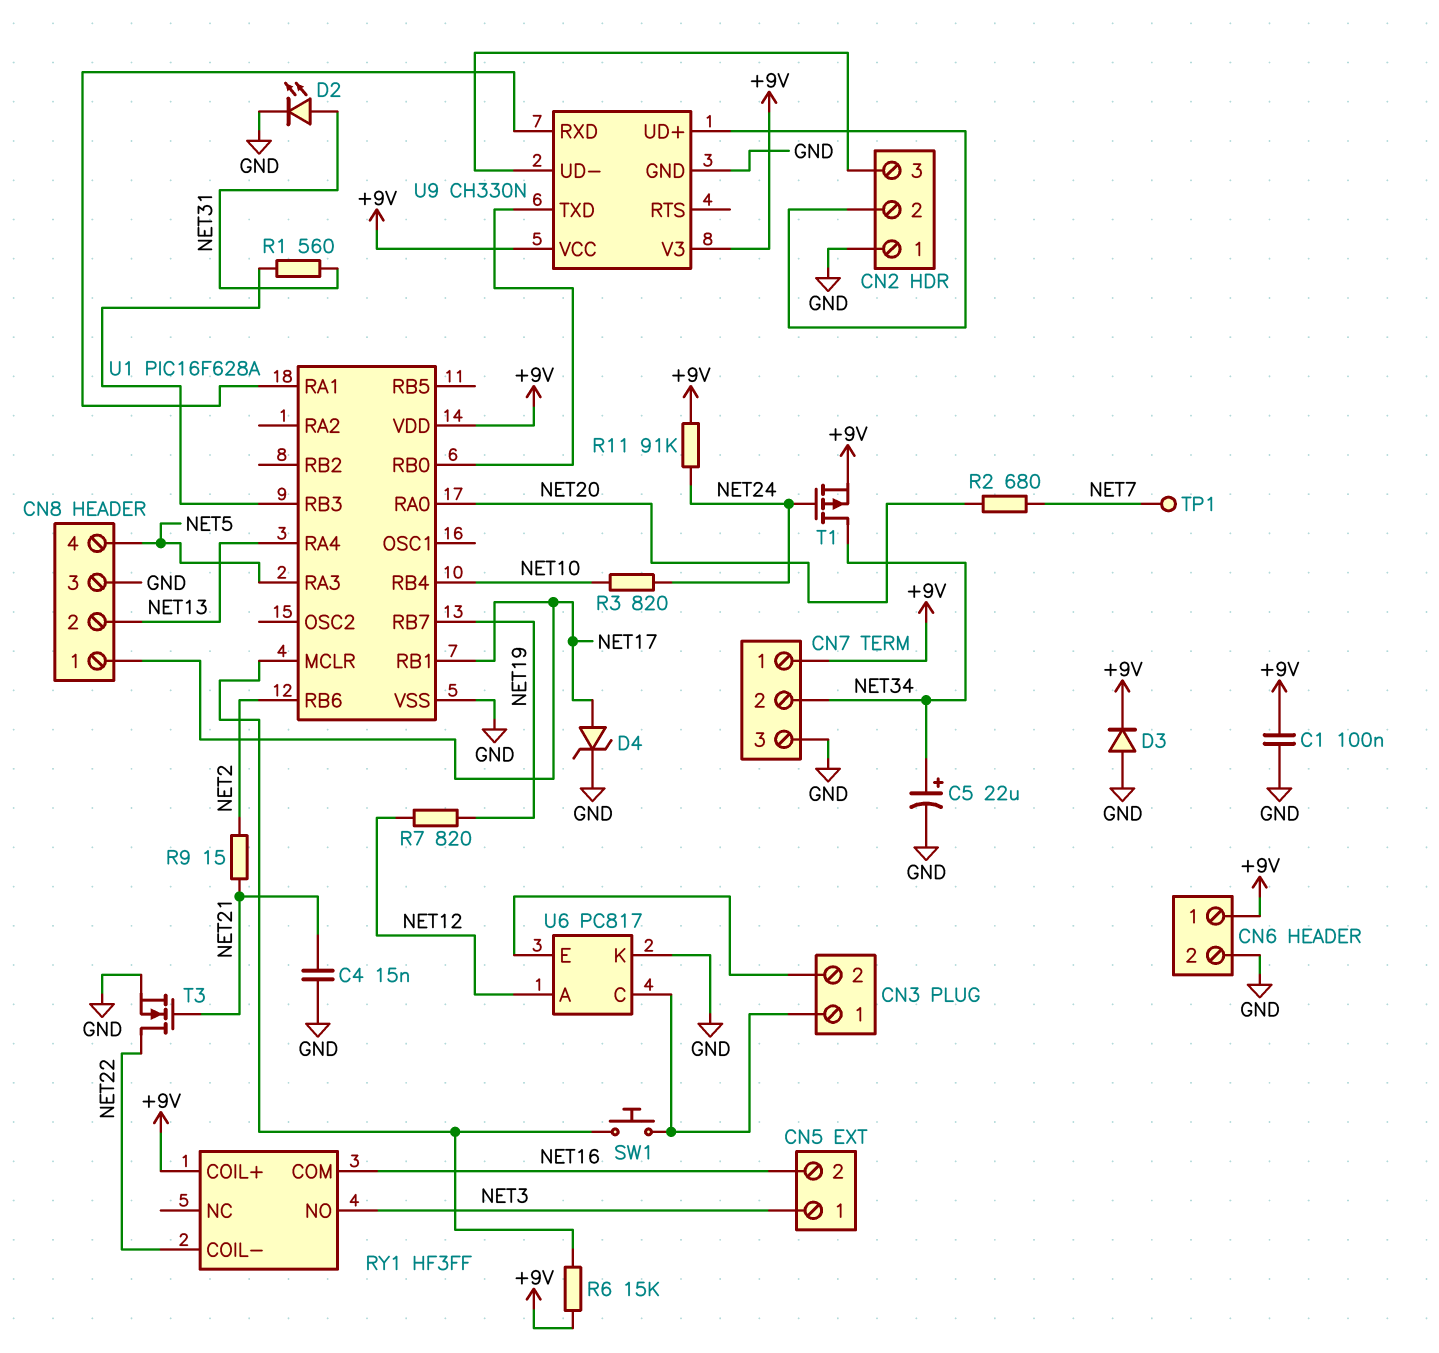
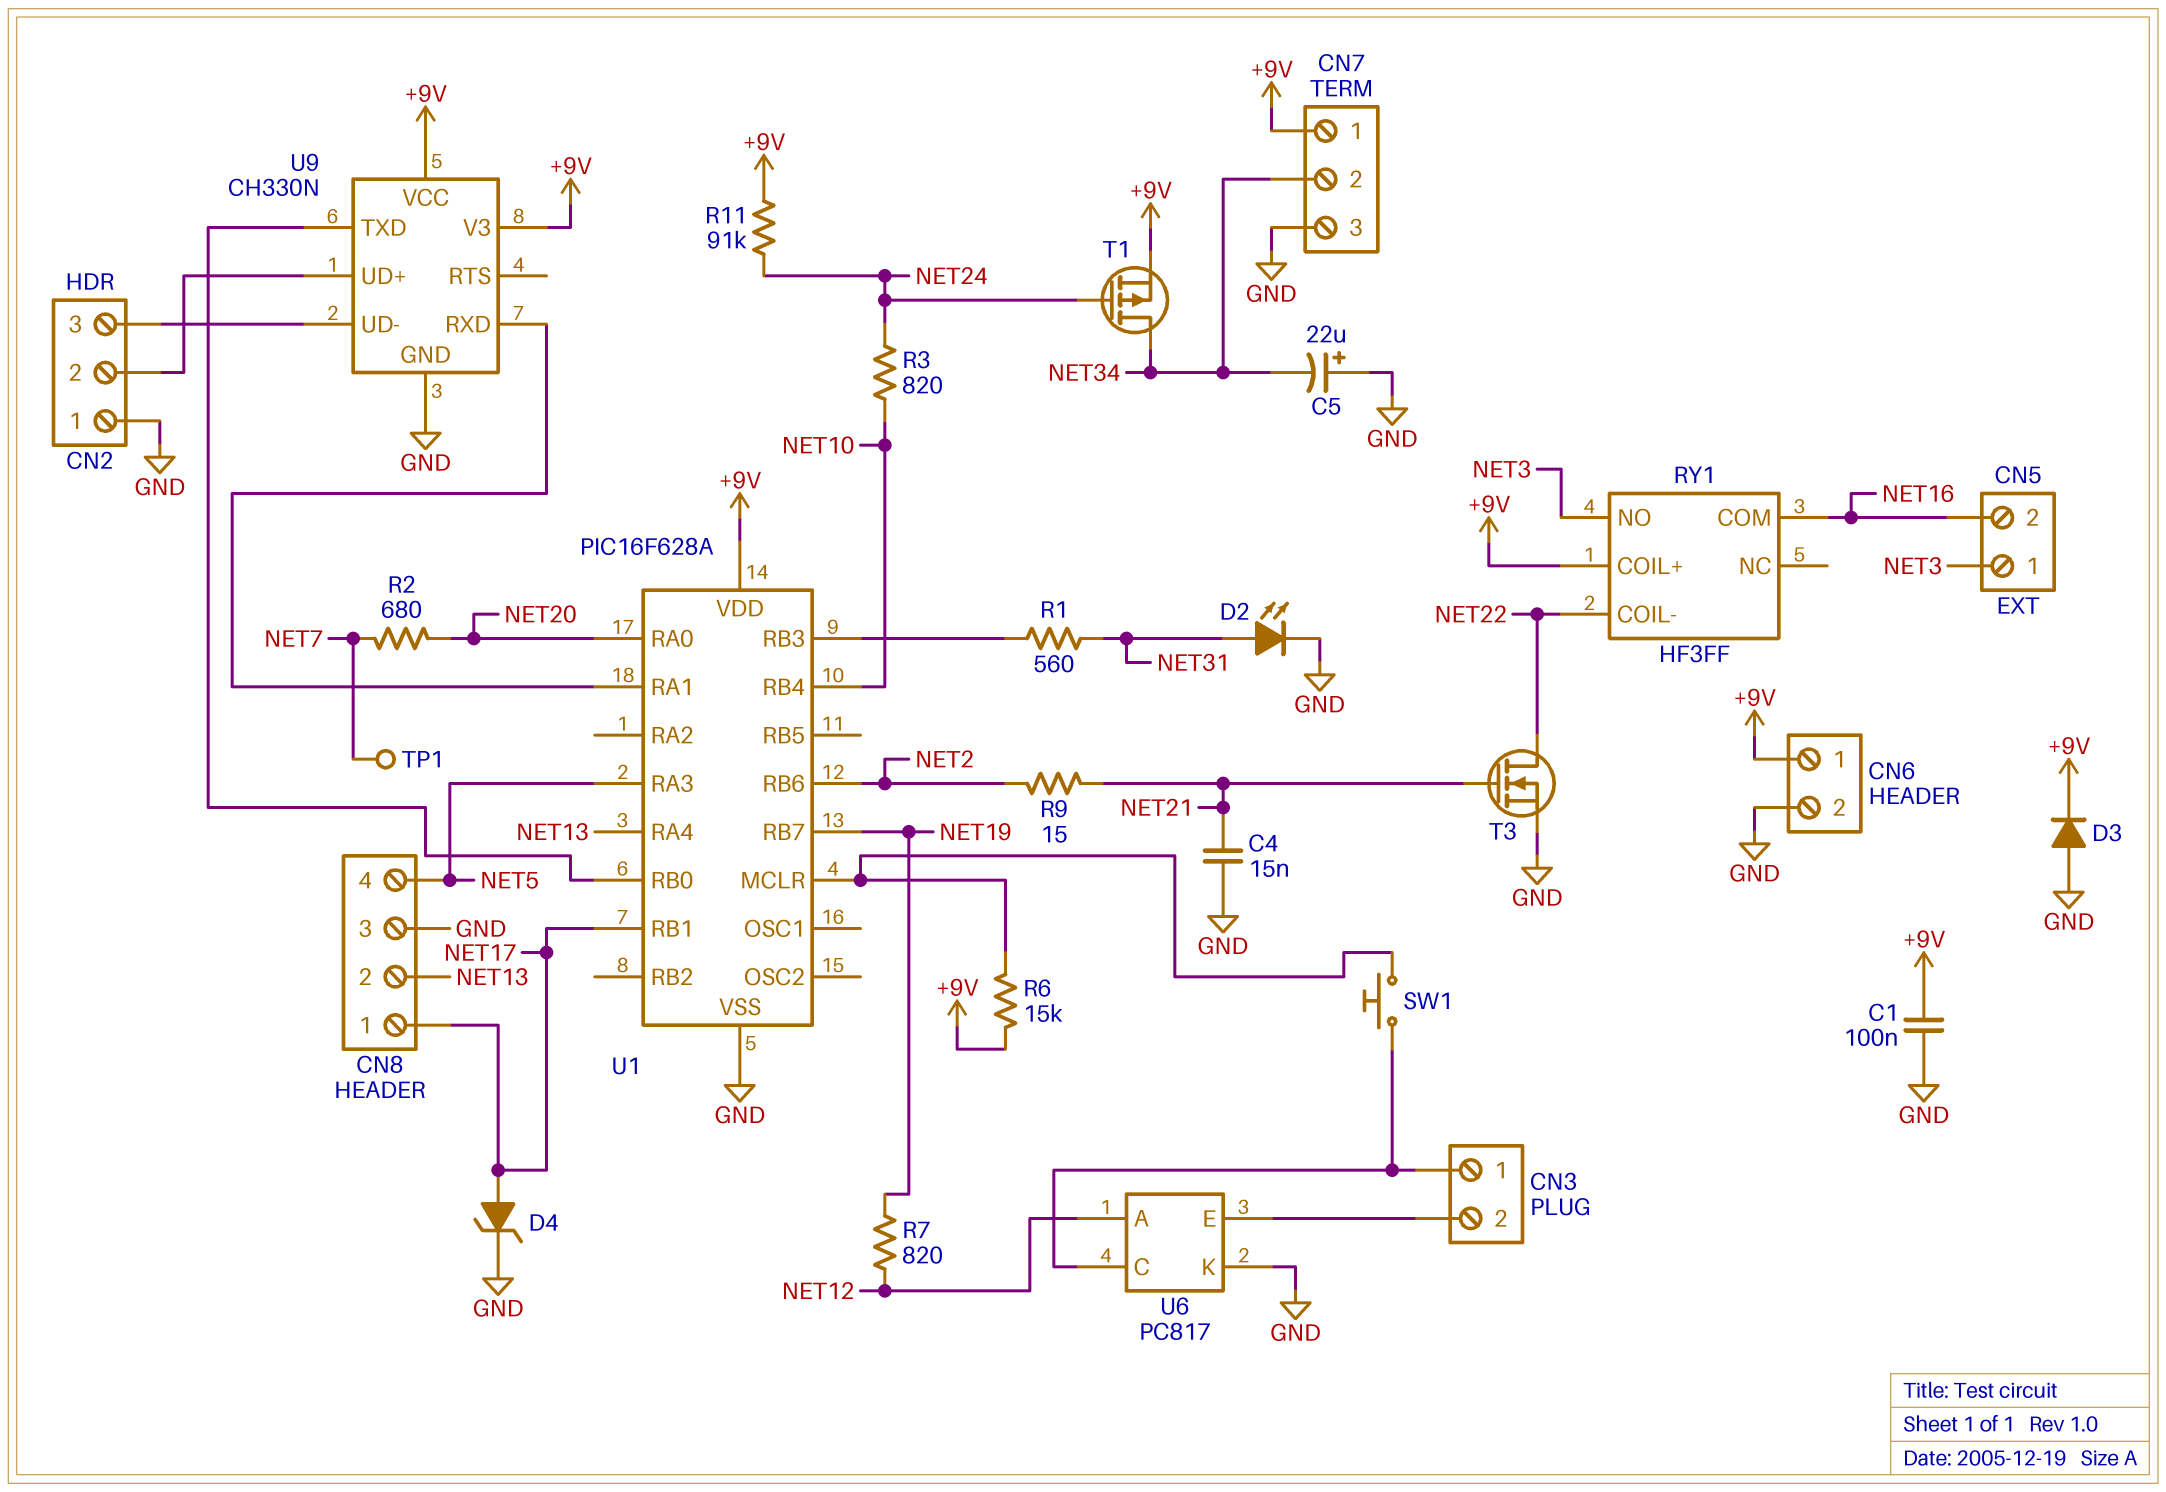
C5: 22uF (plus NET34, minus GND) -> 22uF (plus GND, minus NET34)

